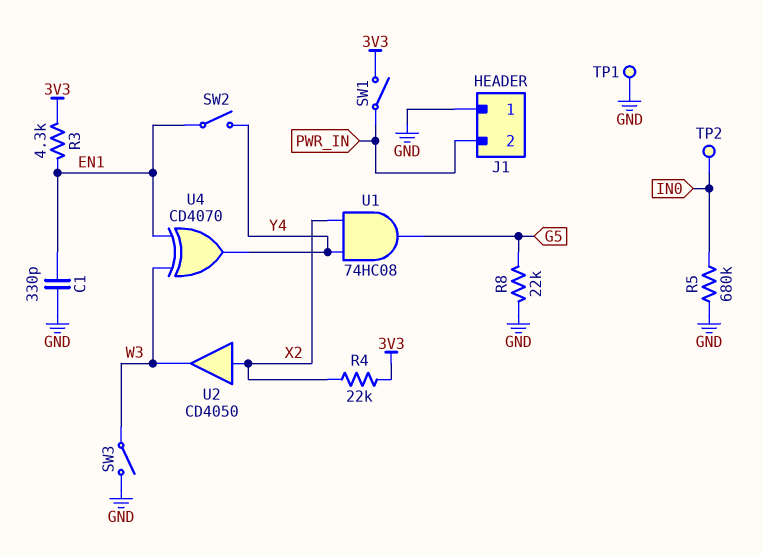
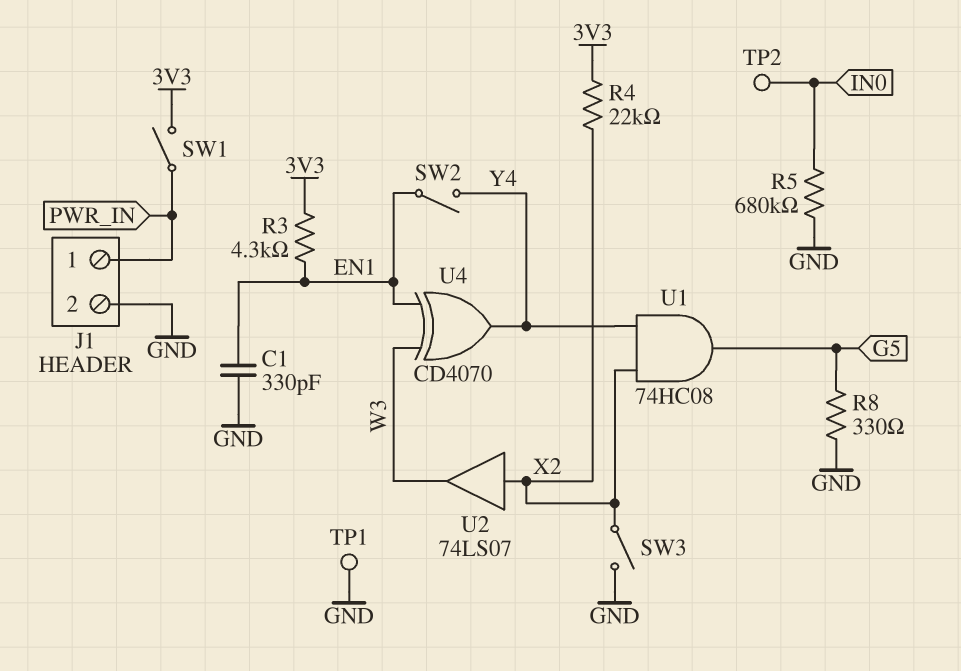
J1 pin 1: GND -> PWR_IN
J1 pin 2: PWR_IN -> GND
R8: 22k (G5, GND) -> 330 (G5, GND)
SW3: switch (GND, W3) -> switch (GND, X2)
U2: buffer CD4050 (in X2, out W3) -> buffer 74LS07 (in X2, out W3)

